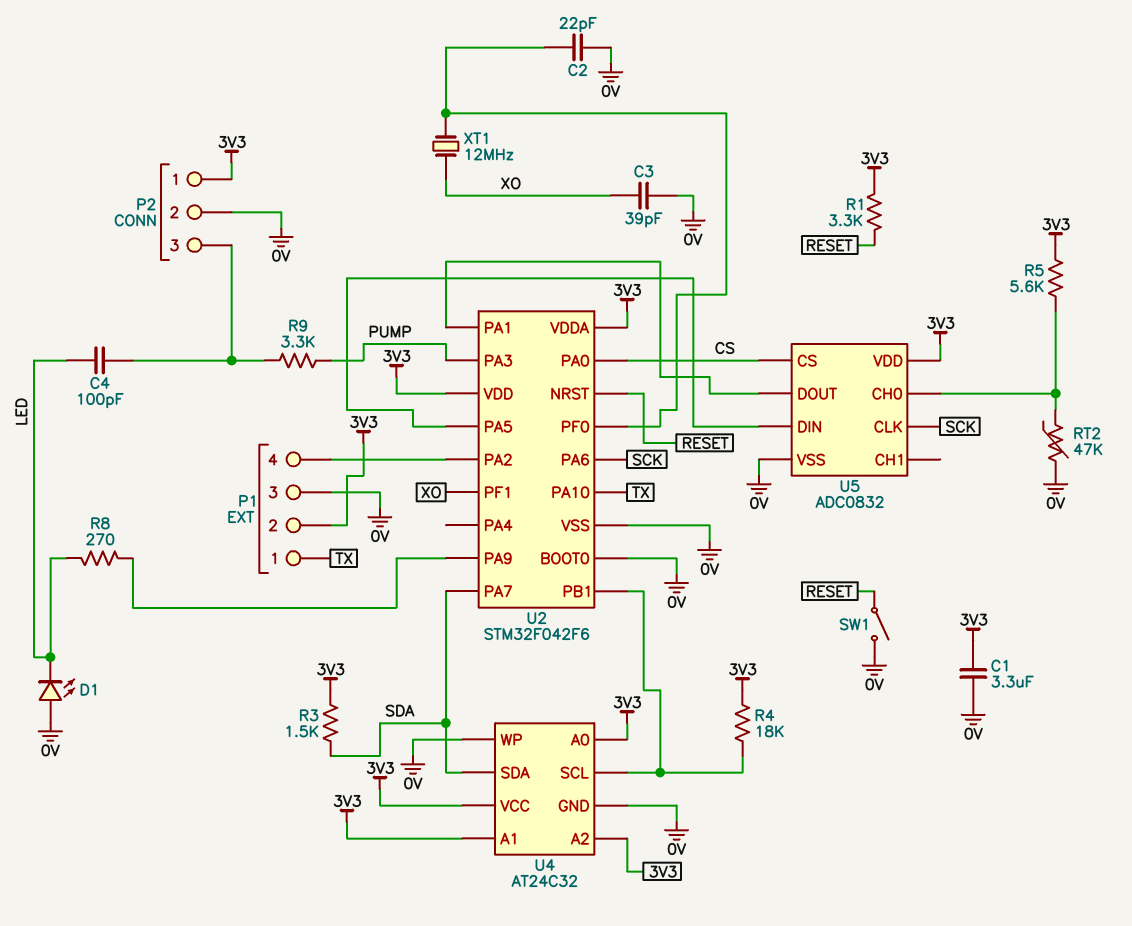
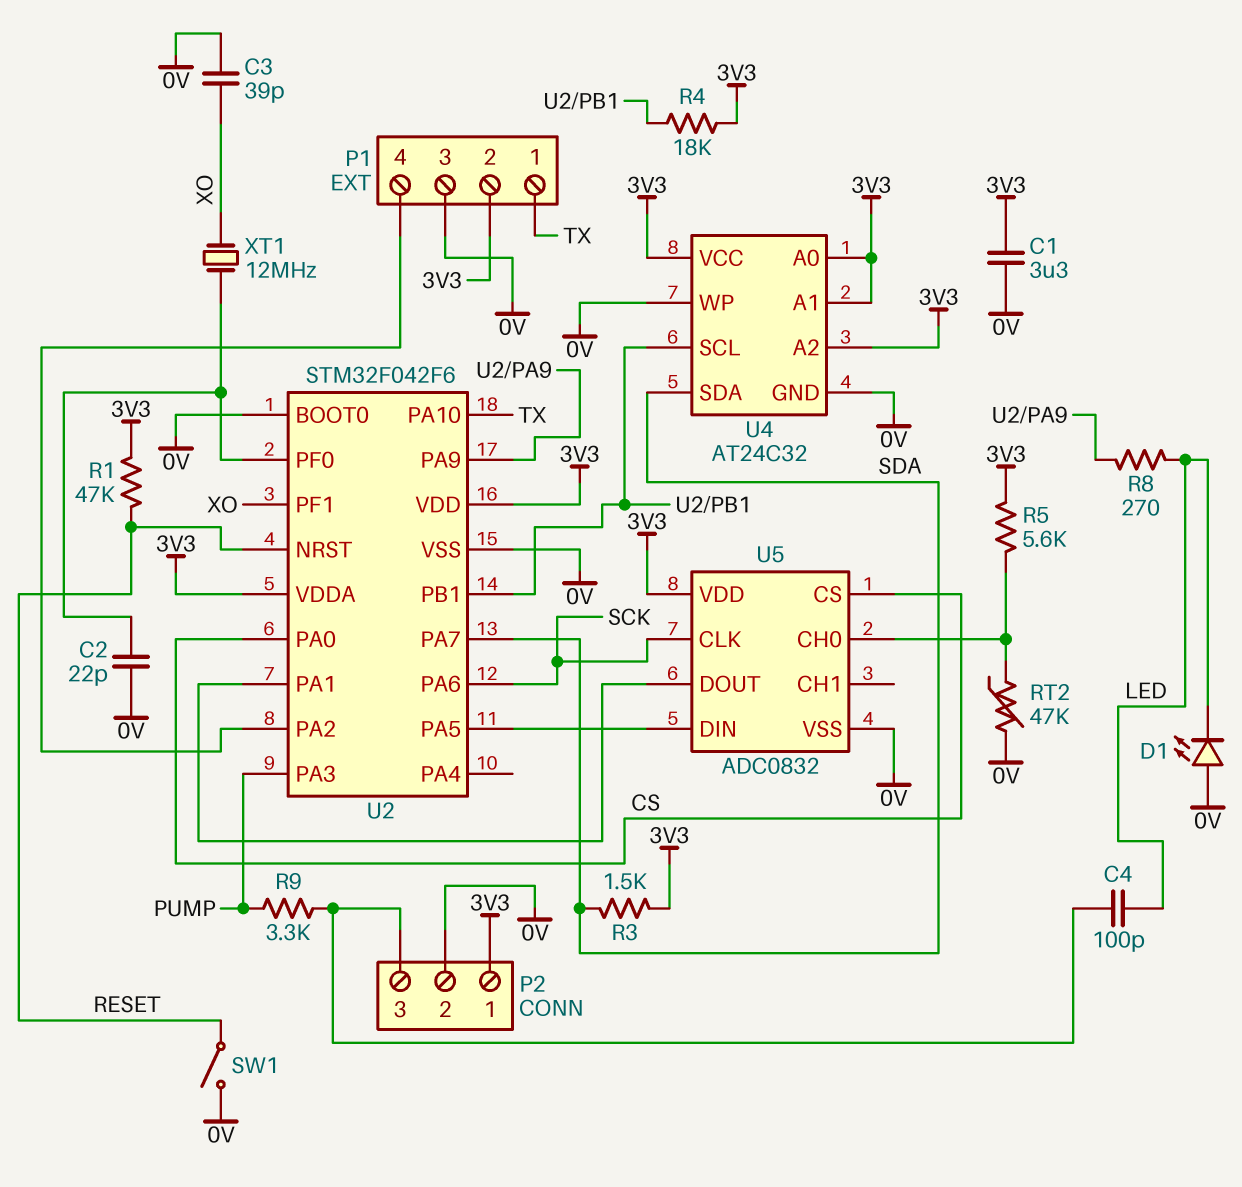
R1: 3.3k (3V3, RESET) -> 47k (3V3, RESET)

